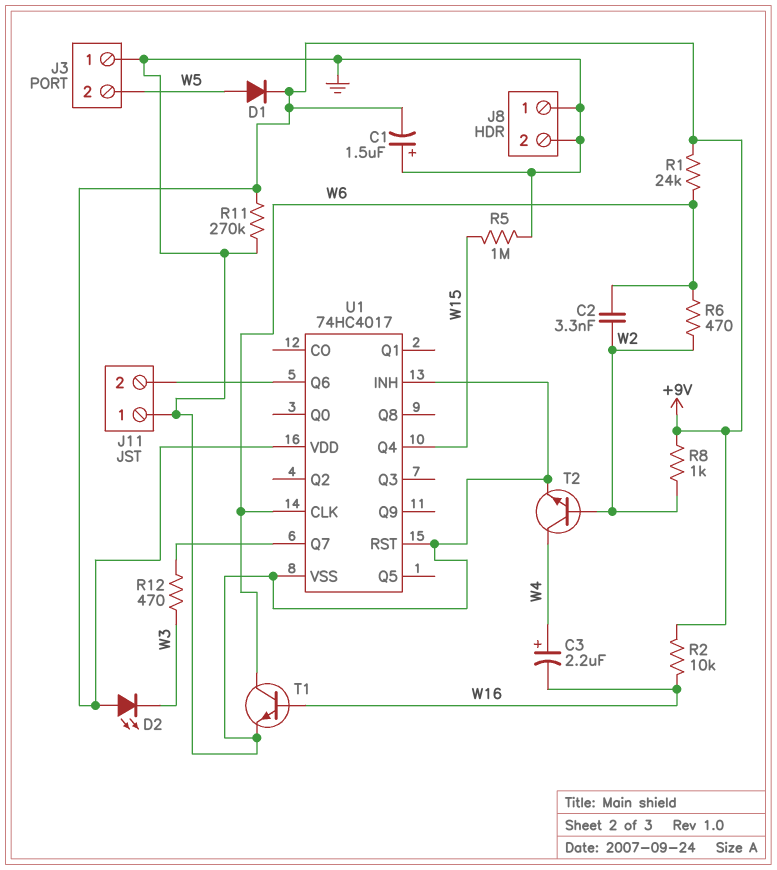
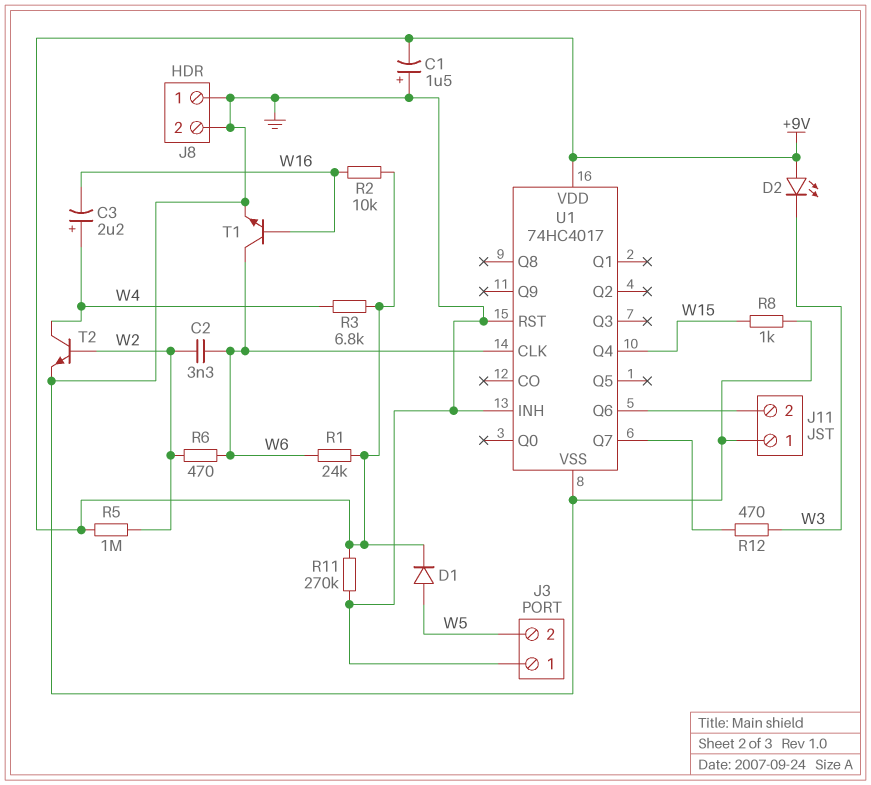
R3: none -> 6.8k (+9V, W4)
R5: 1M (GND, W15) -> 1M (+9V, W2)
R8: 1k (+9V, W2) -> 1k (GND, W15)

